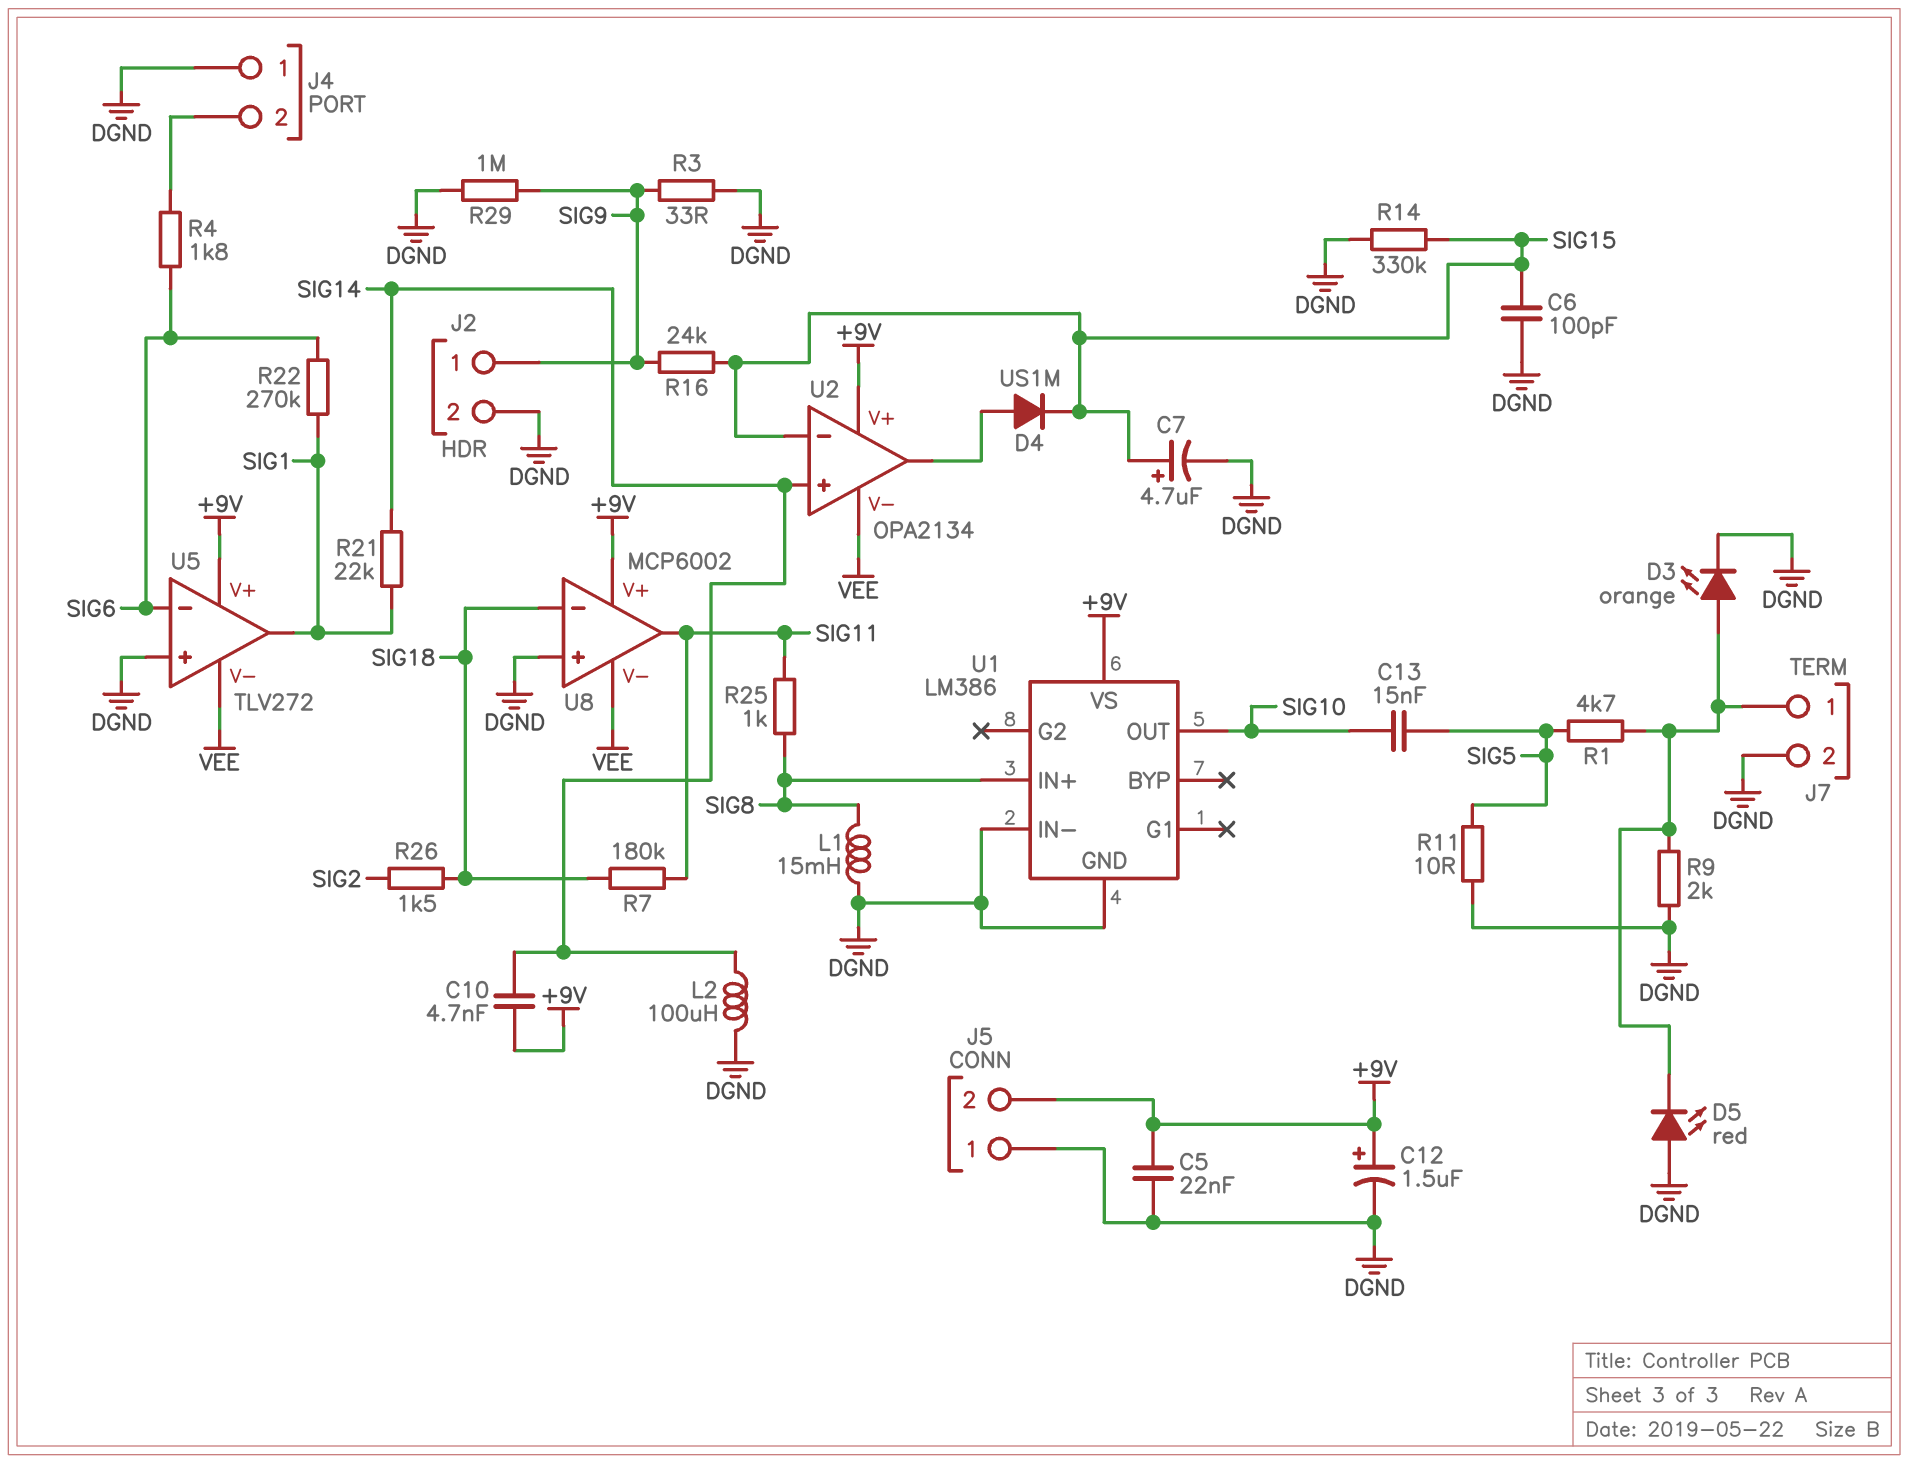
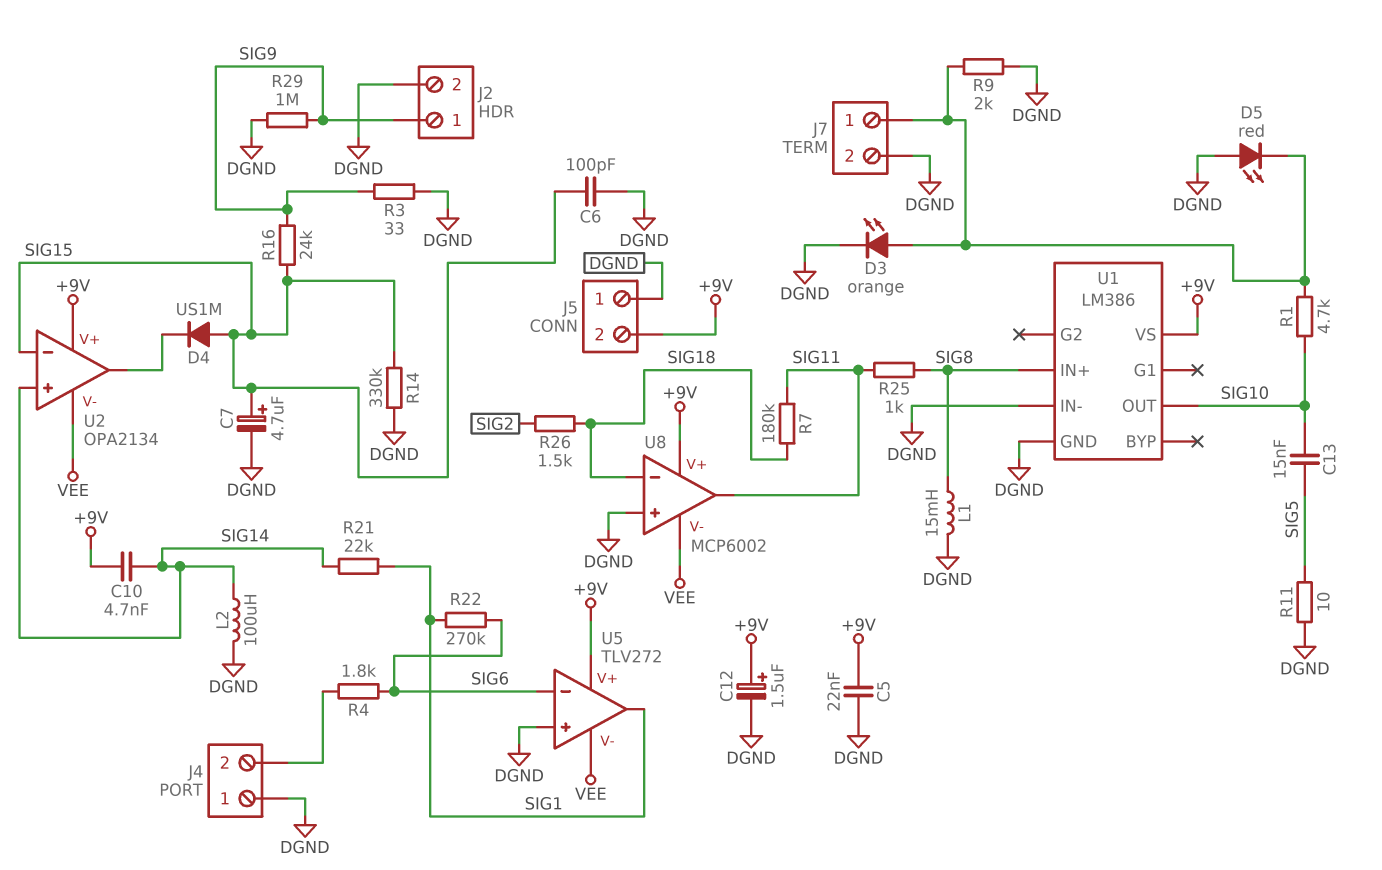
D4: diode US1M (A U2/out, K SIG15) -> diode US1M (A SIG15, K U2/out)
R1: 4.7k (J7/1, SIG5) -> 4.7k (J7/1, SIG10)

